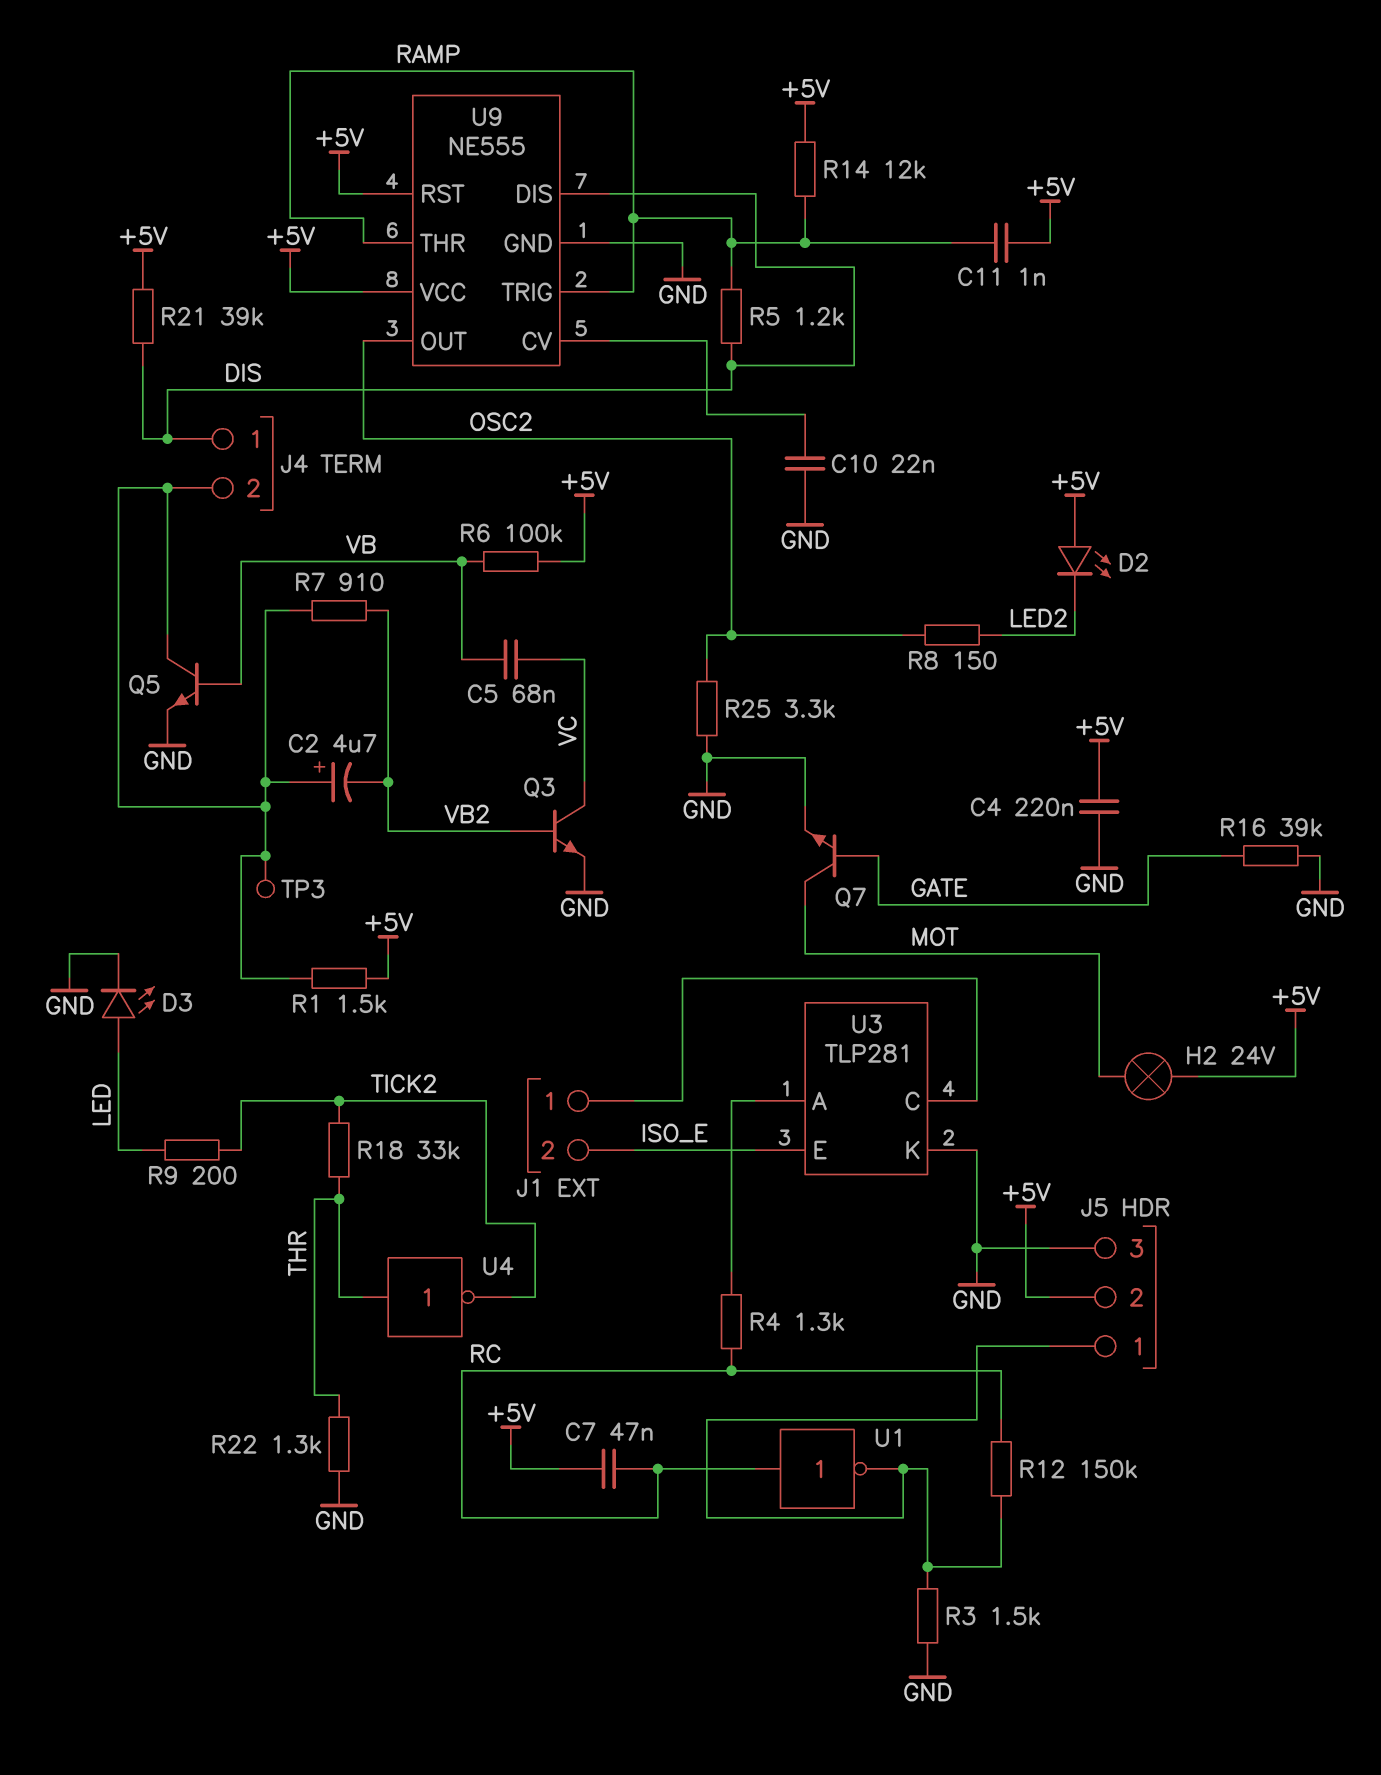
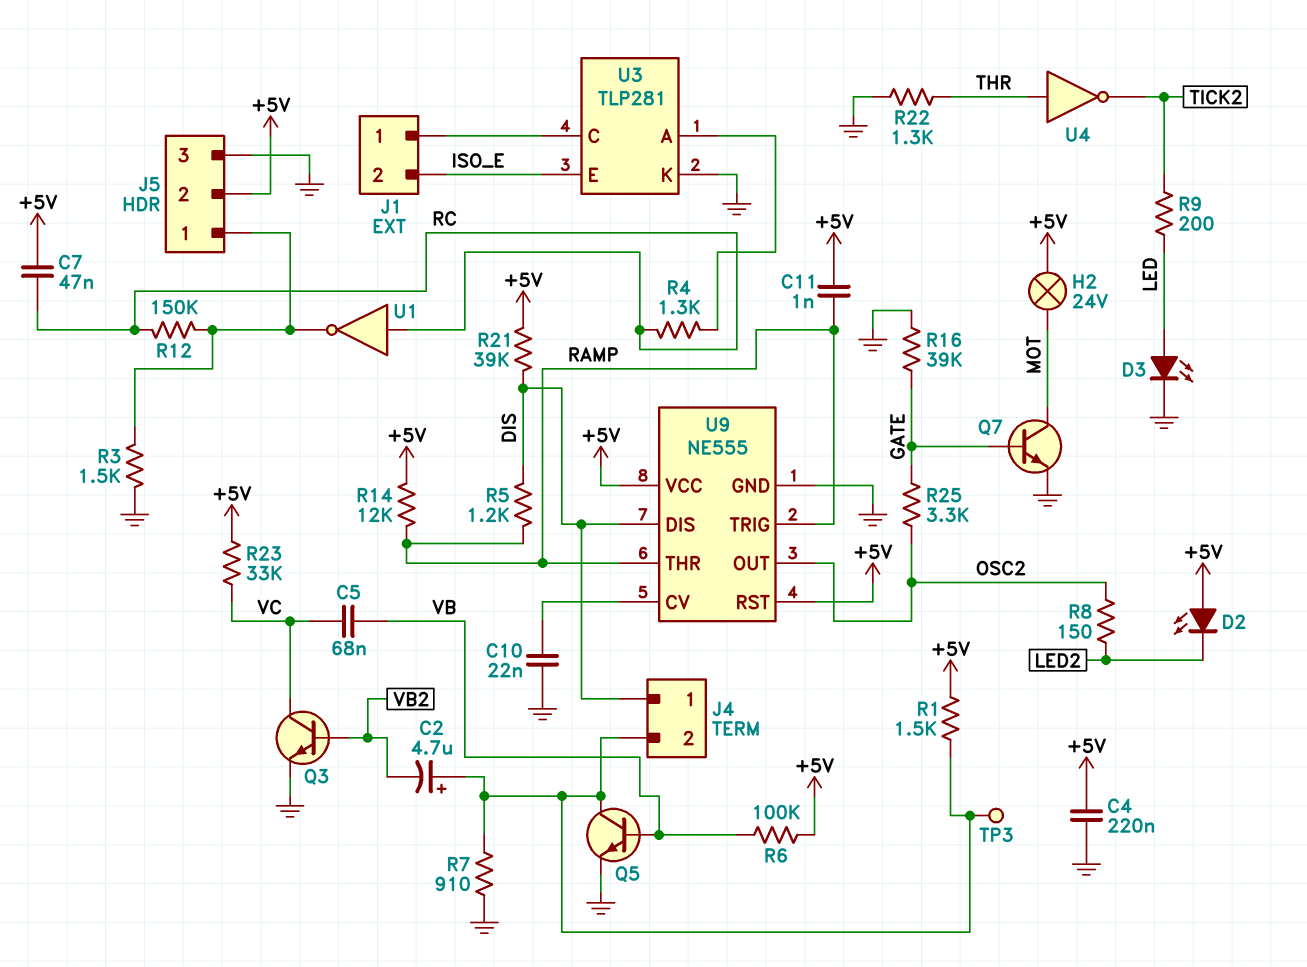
R7: 910 (J4/2, VB2) -> 910 (GND, J4/2)
R18: 33k (THR, TICK2) -> none
R23: none -> 33k (+5V, VC)
R25: 3.3k (GND, OSC2) -> 3.3k (GATE, OSC2)

